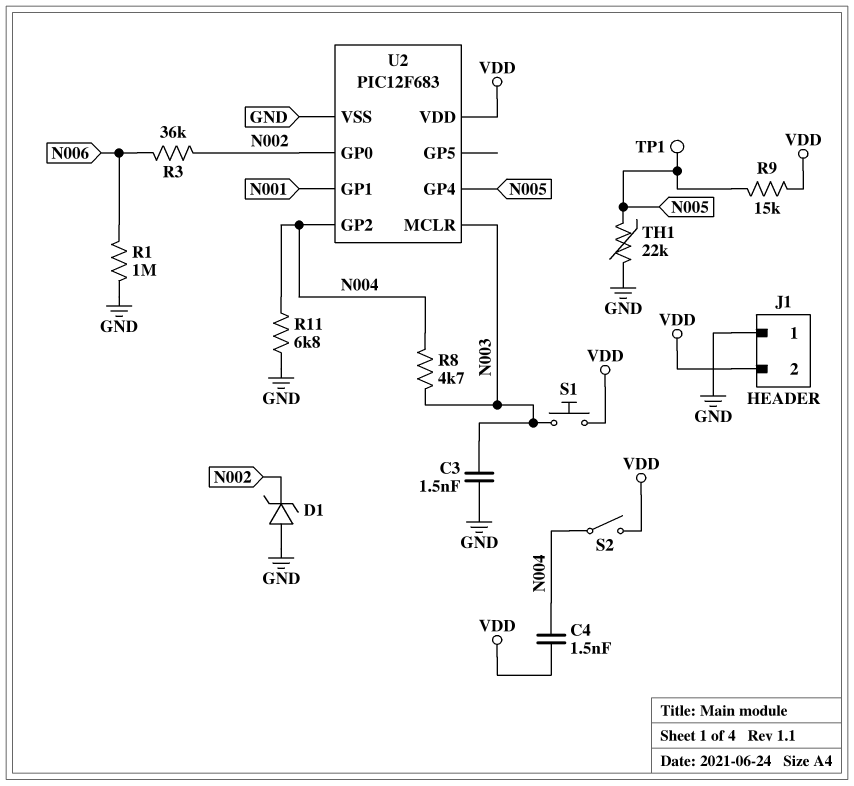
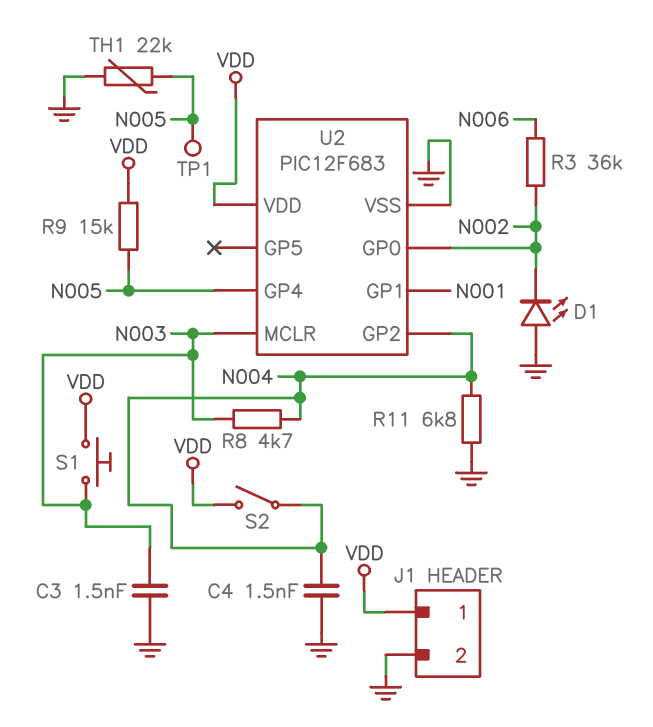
C4: 1.5nF (N004, VDD) -> 1.5nF (GND, N004)
D1: zener (A GND, K N002) -> LED (A GND, K N002)
J1 pin 1: GND -> VDD
J1 pin 2: VDD -> GND
R1: 1M (GND, N006) -> none

